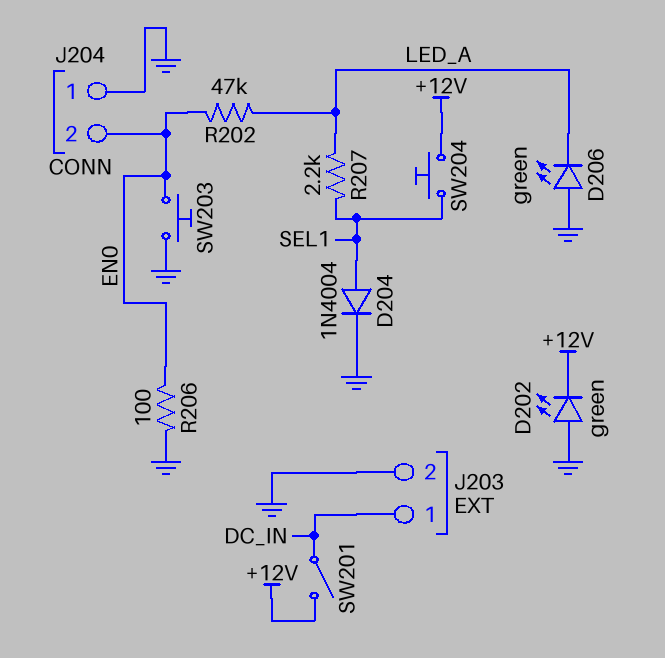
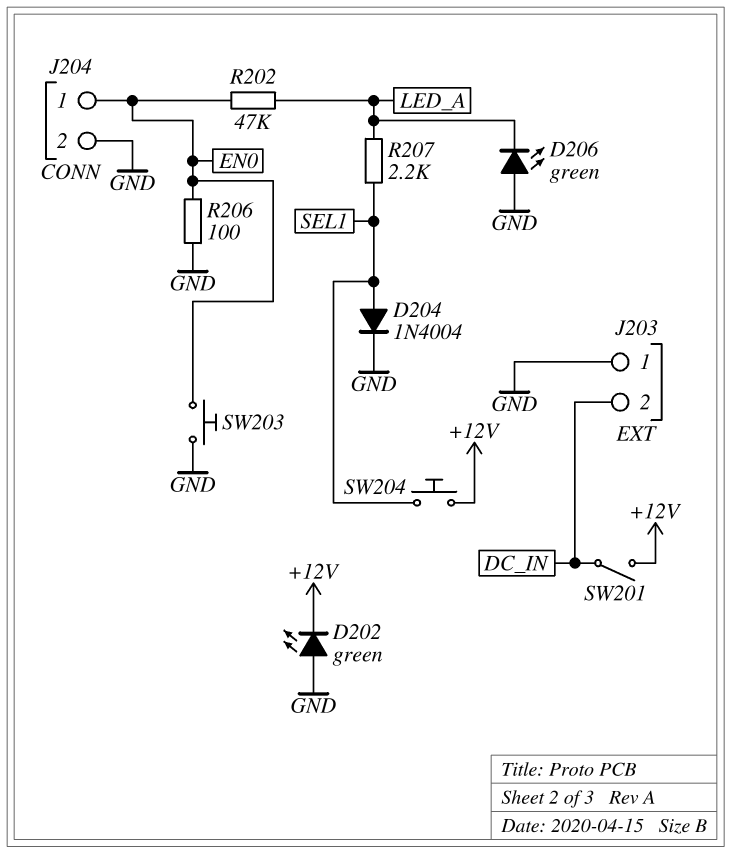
J203 pin 1: DC_IN -> GND
J203 pin 2: GND -> DC_IN
J204 pin 1: GND -> EN0
J204 pin 2: EN0 -> GND

